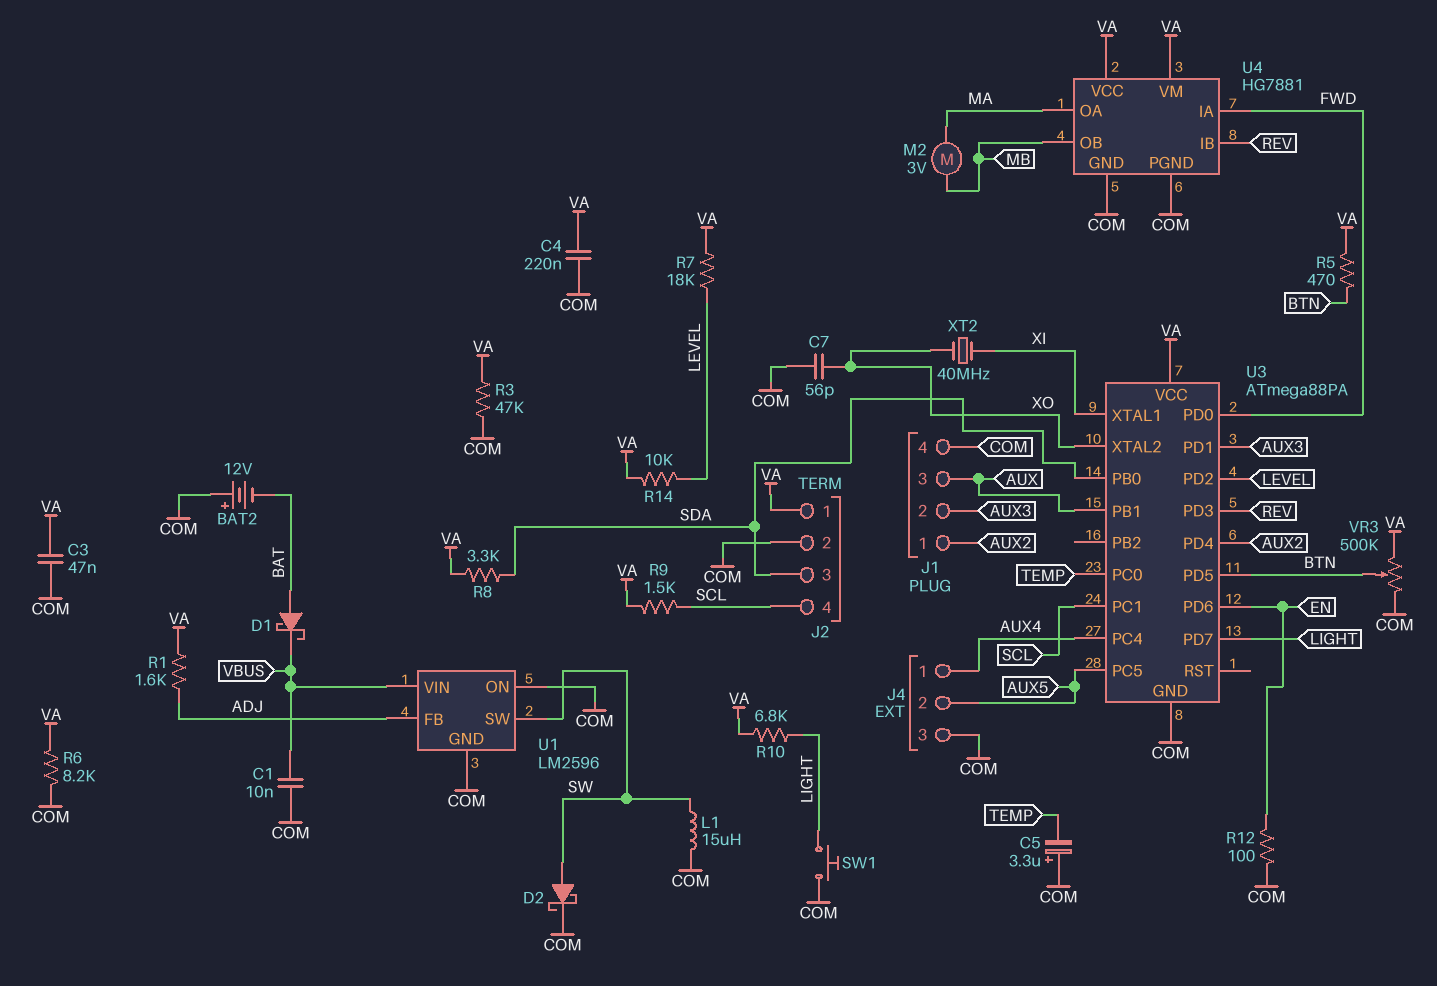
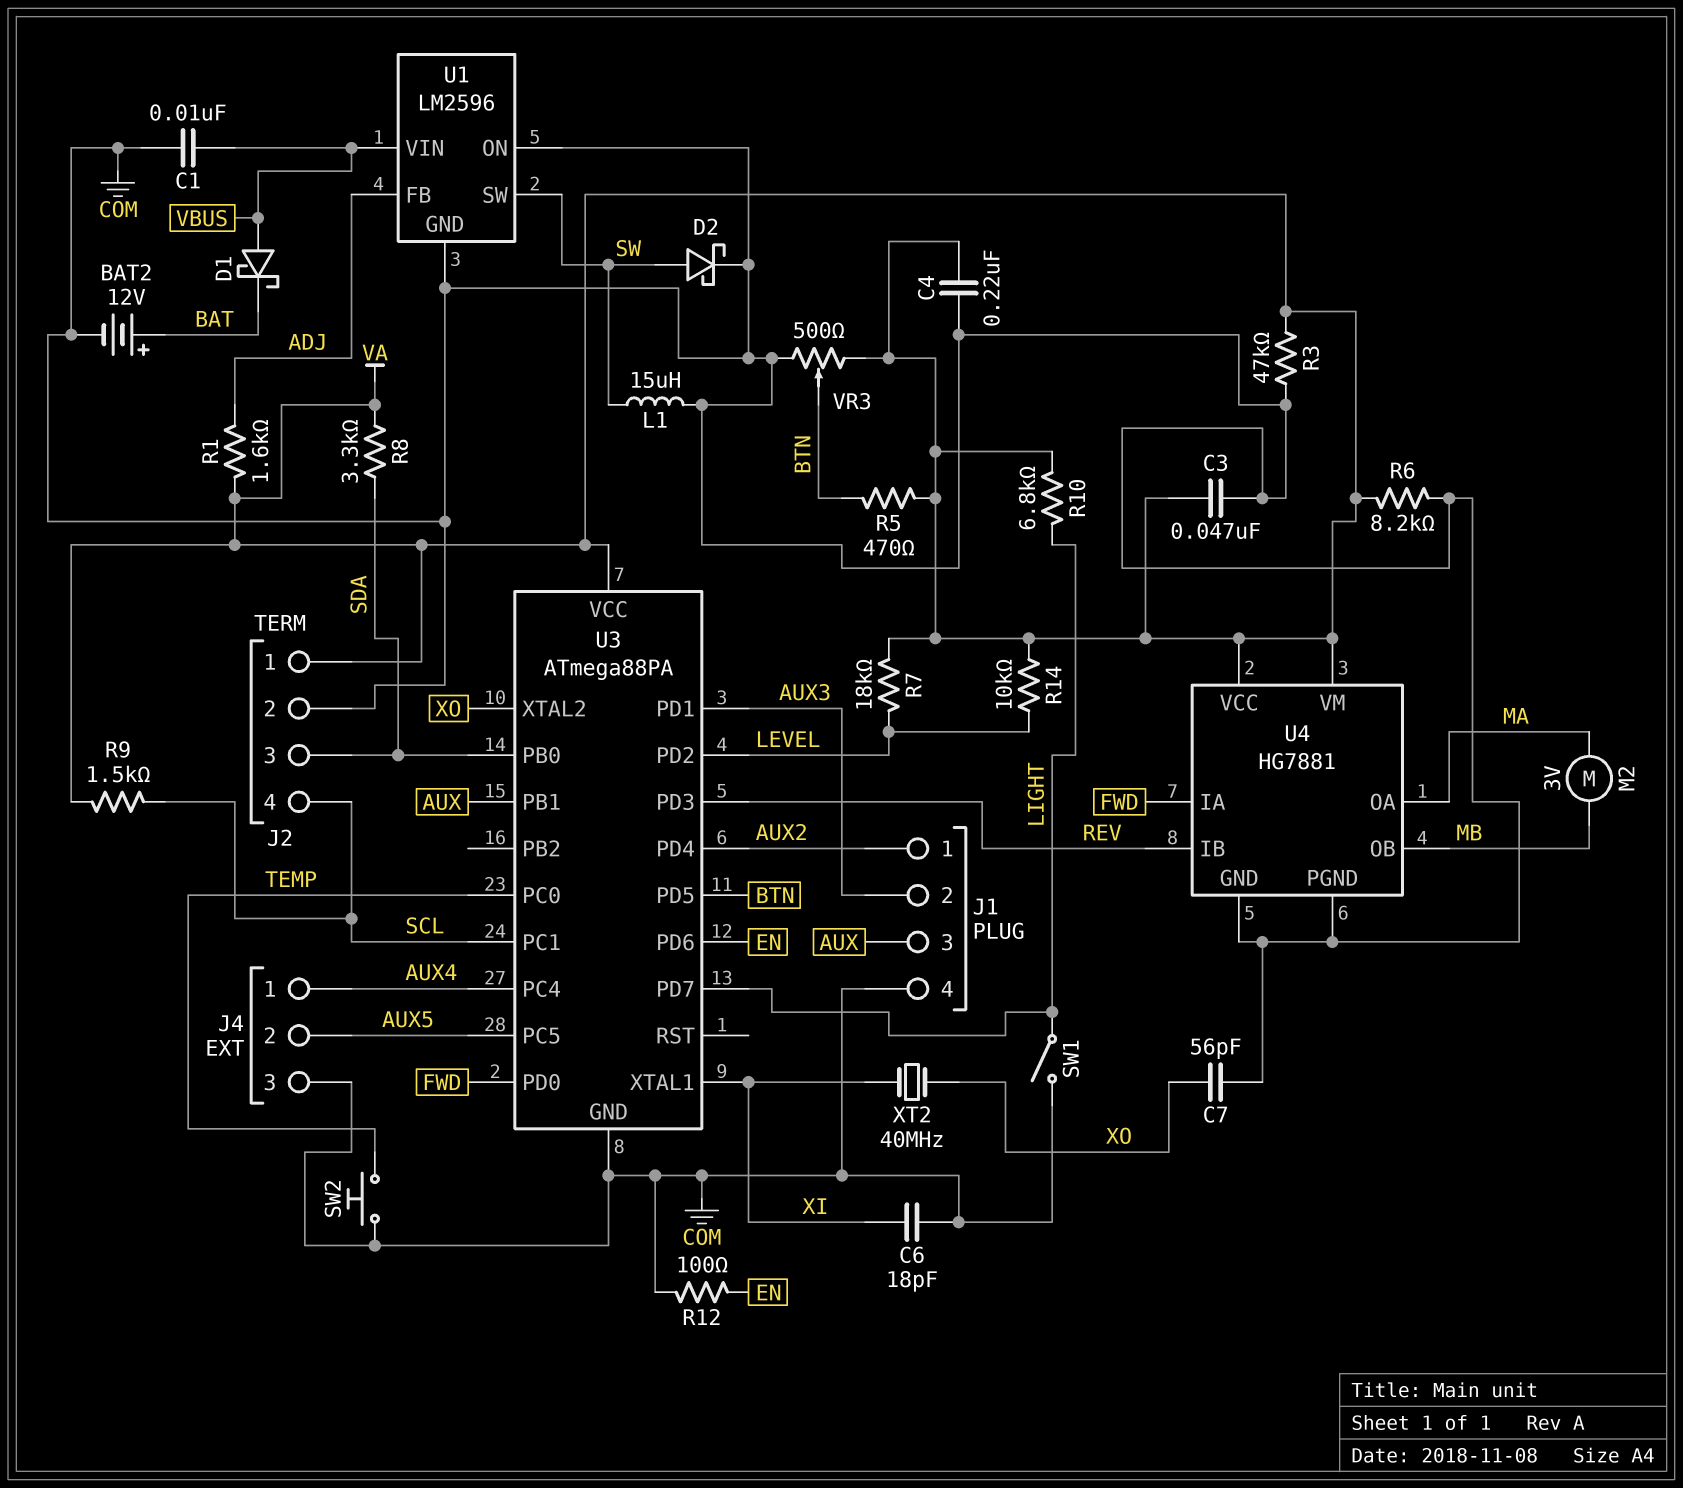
BAT2: 12V (plus COM, minus BAT) -> 12V (plus BAT, minus COM)
C5: 3.3uF (plus COM, minus TEMP) -> none
C6: none -> 18pF (COM, XI)
D1: schottky (A BAT, K VBUS) -> schottky (A VBUS, K BAT)
SW1: button (COM, LIGHT) -> switch (COM, LIGHT)
SW2: none -> button (COM, TEMP)
VR3: 500k (COM, VA, wiper BTN) -> 500 (COM, VA, wiper BTN)

